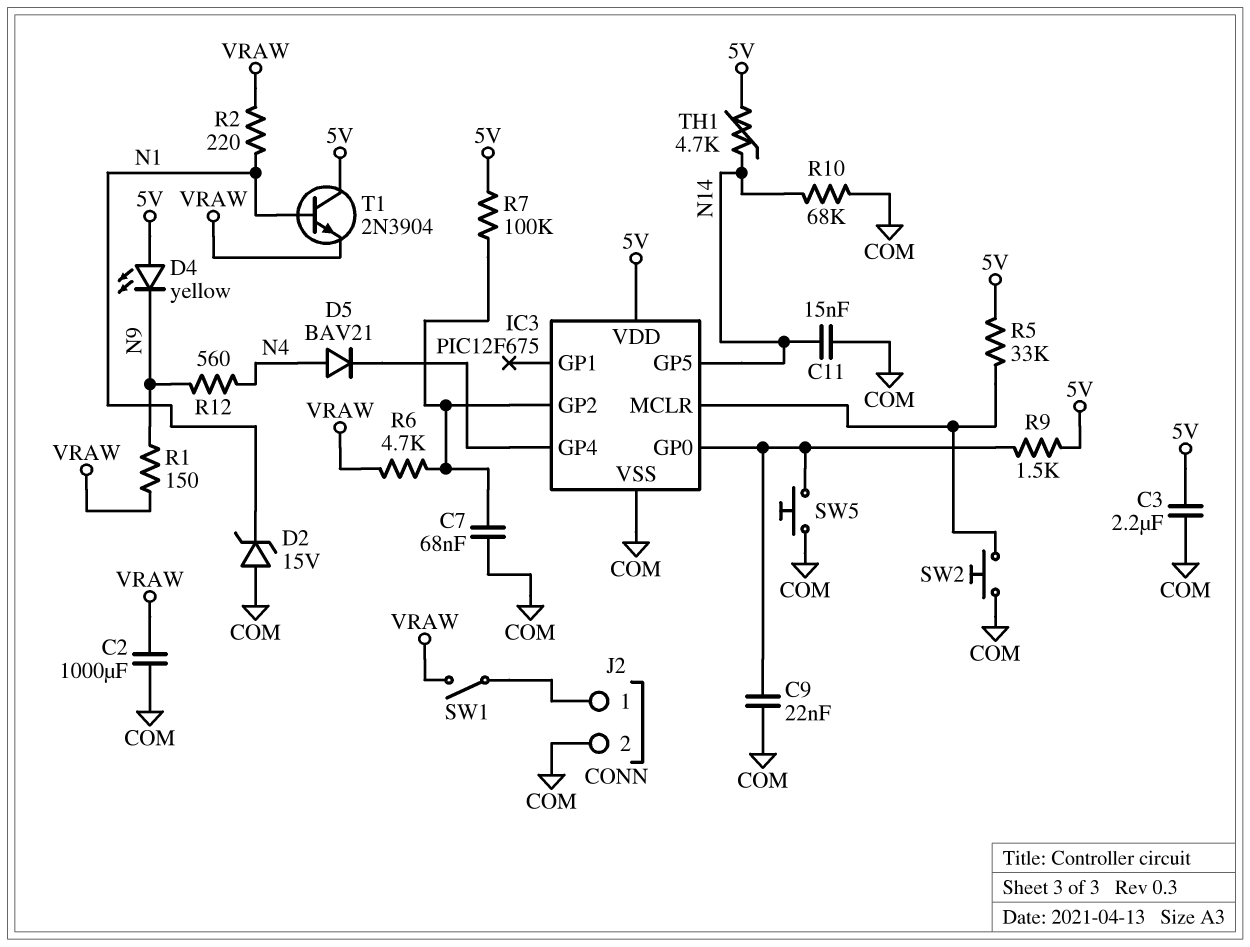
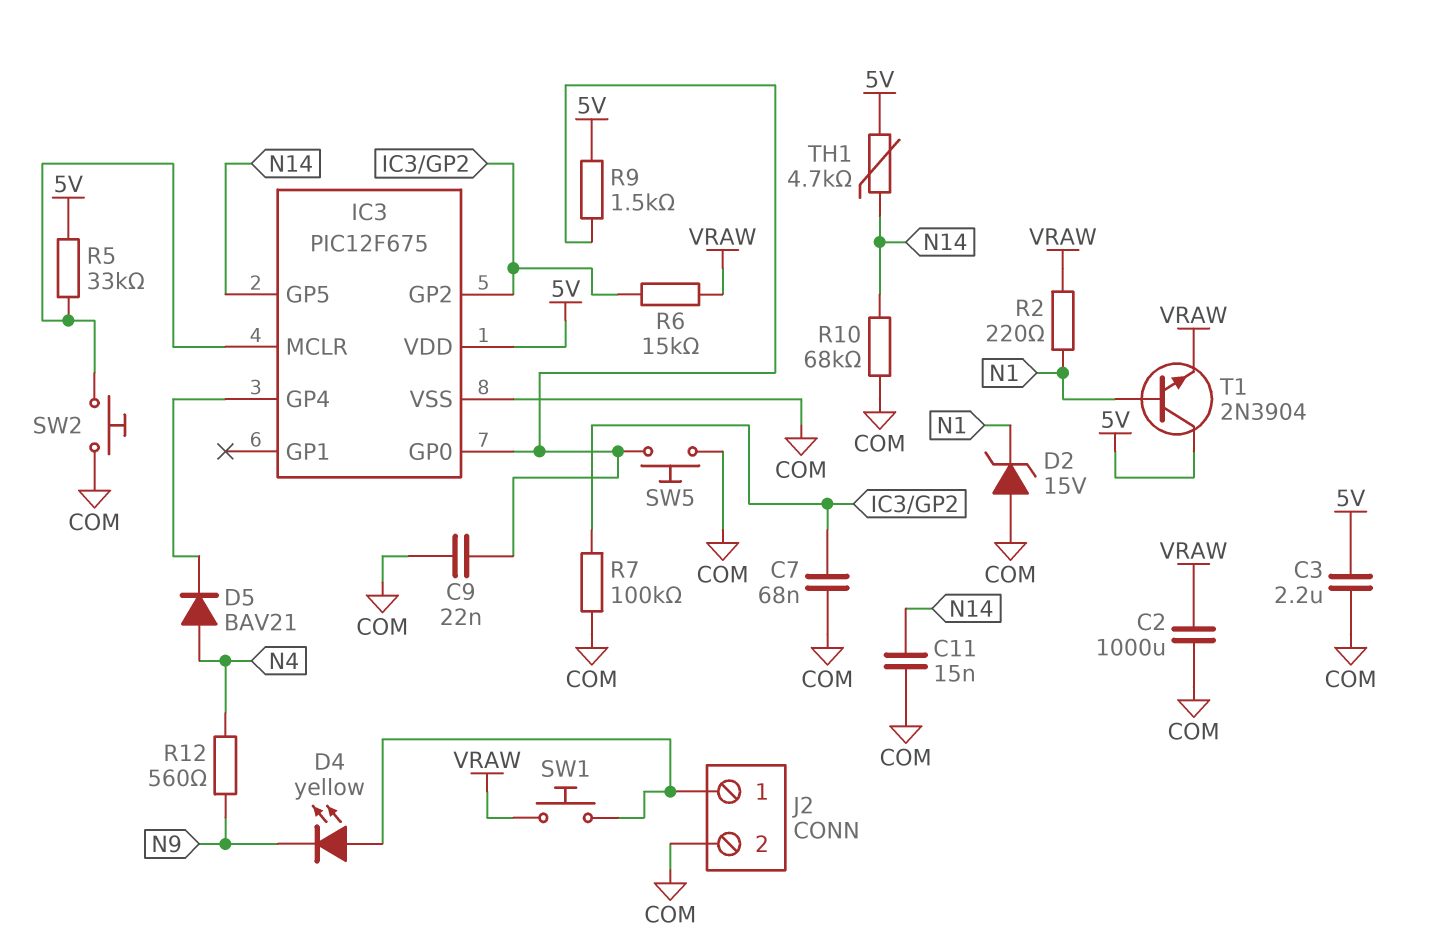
D4: LED yellow (A 5V, K N9) -> LED yellow (A J2/1, K N9)
R1: 150 (N9, VRAW) -> none
R6: 4.7k (IC3/GP2, VRAW) -> 15k (IC3/GP2, VRAW)
R7: 100k (5V, IC3/GP2) -> 100k (COM, IC3/GP2)
SW1: switch (J2/1, VRAW) -> button (J2/1, VRAW)

